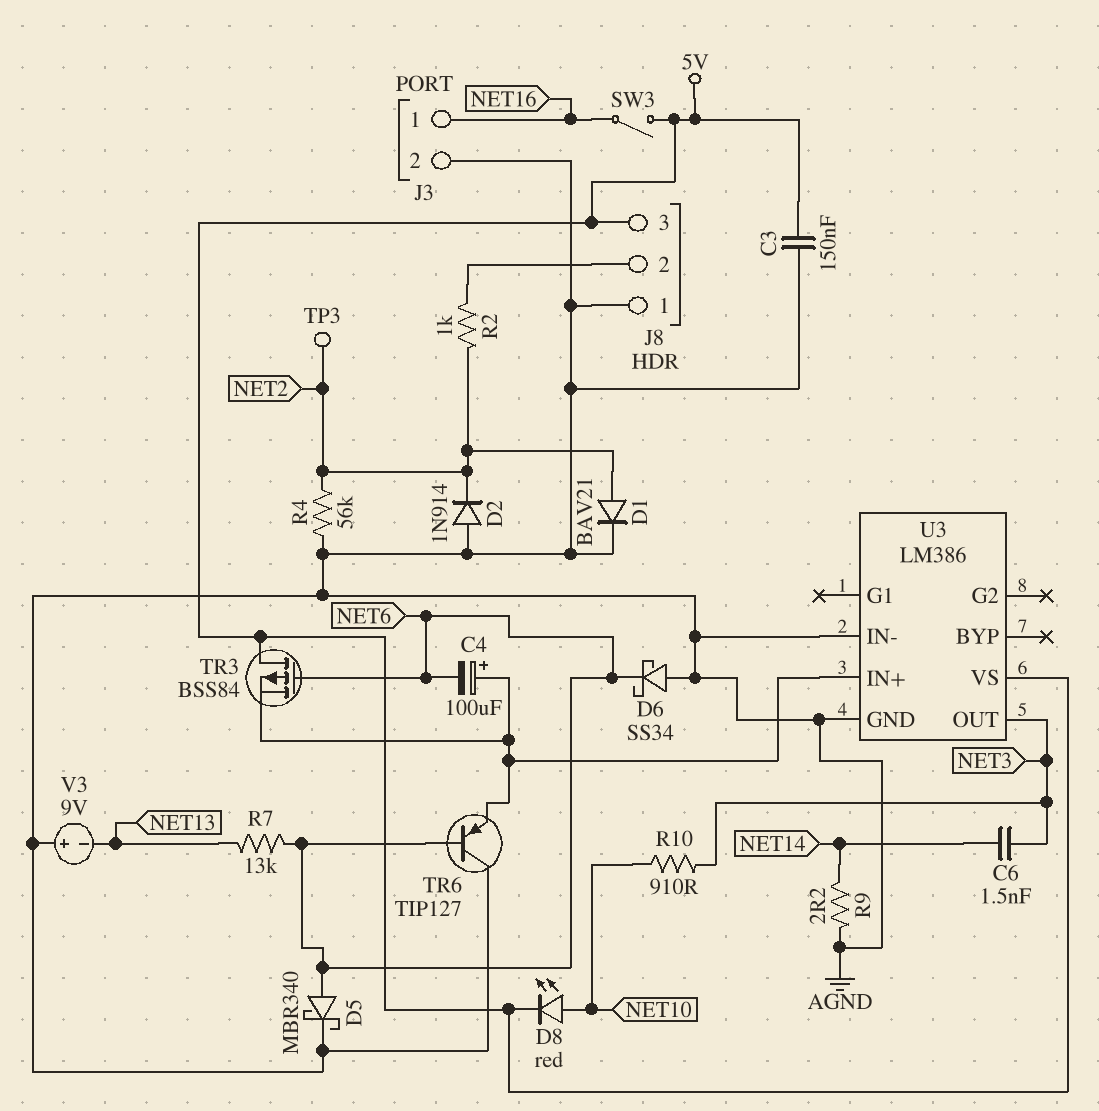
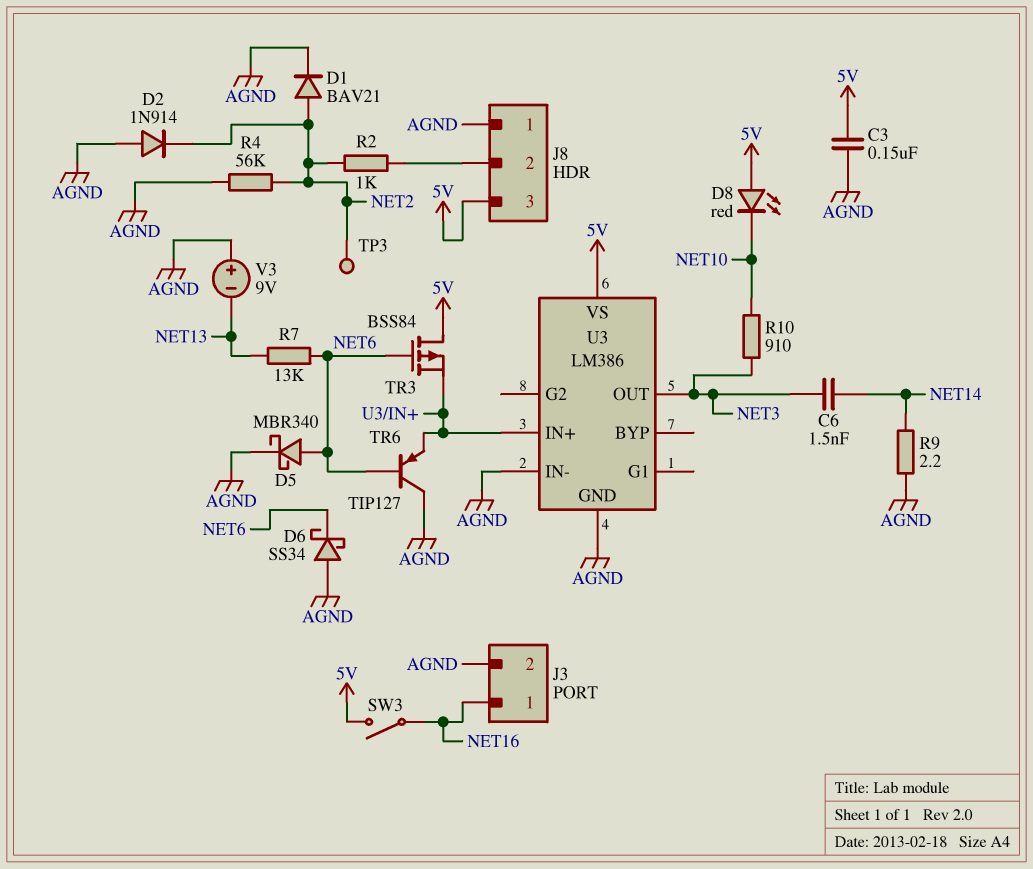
C4: 100uF (plus U3/IN+, minus NET6) -> none
D8: LED red (A NET10, K 5V) -> LED red (A 5V, K NET10)

